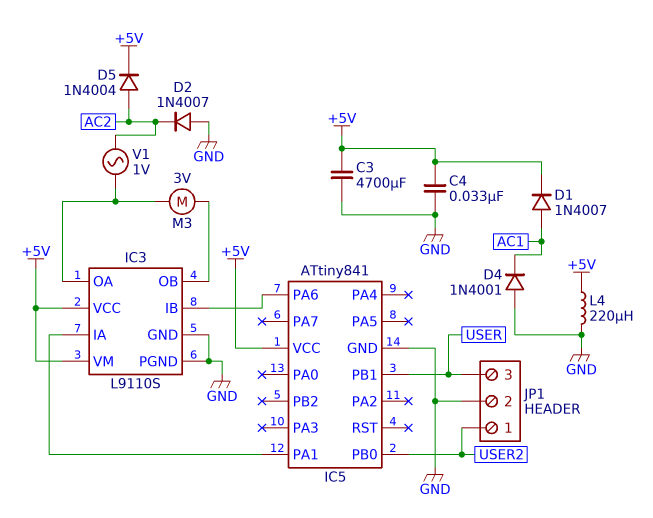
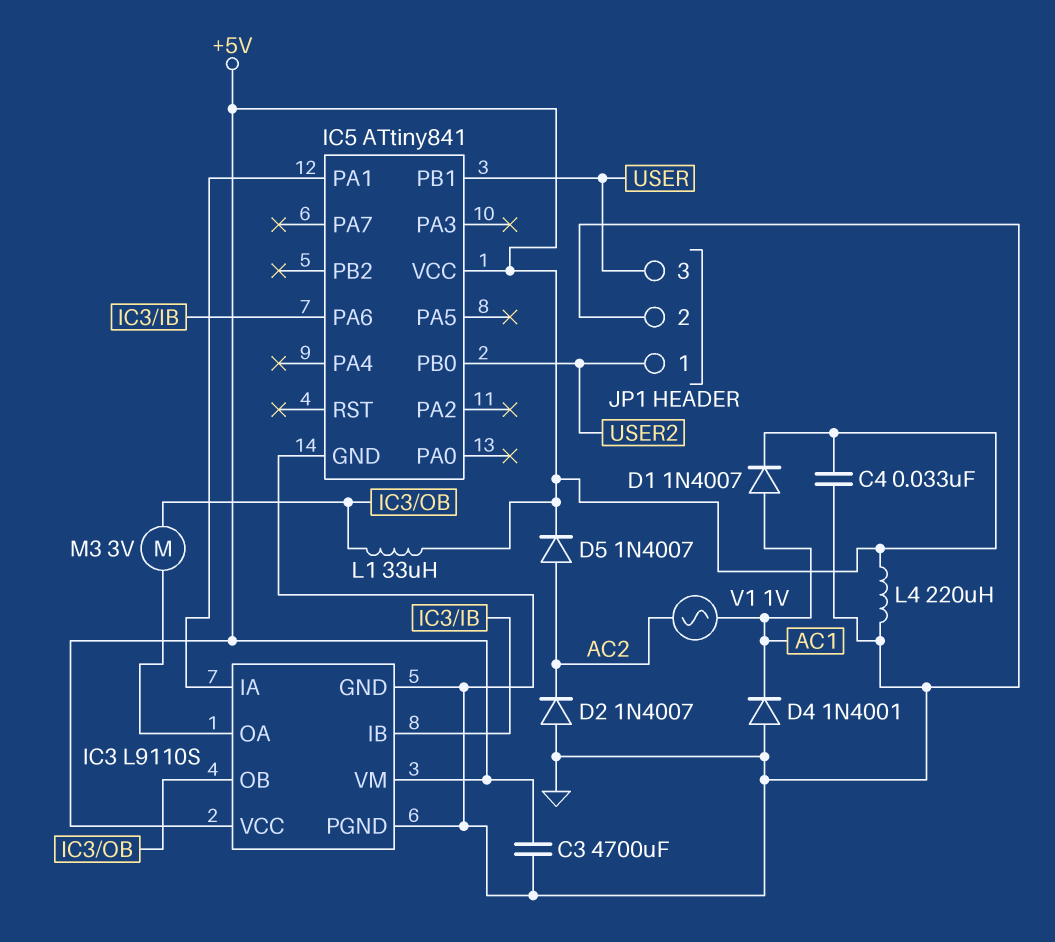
D5: diode 1N4004 (A AC2, K +5V) -> diode 1N4007 (A AC2, K +5V)
L1: none -> 33uH (+5V, IC3/OB)
V1: AC 1V (AC2, IC3/OA) -> AC 1V (AC1, AC2)

